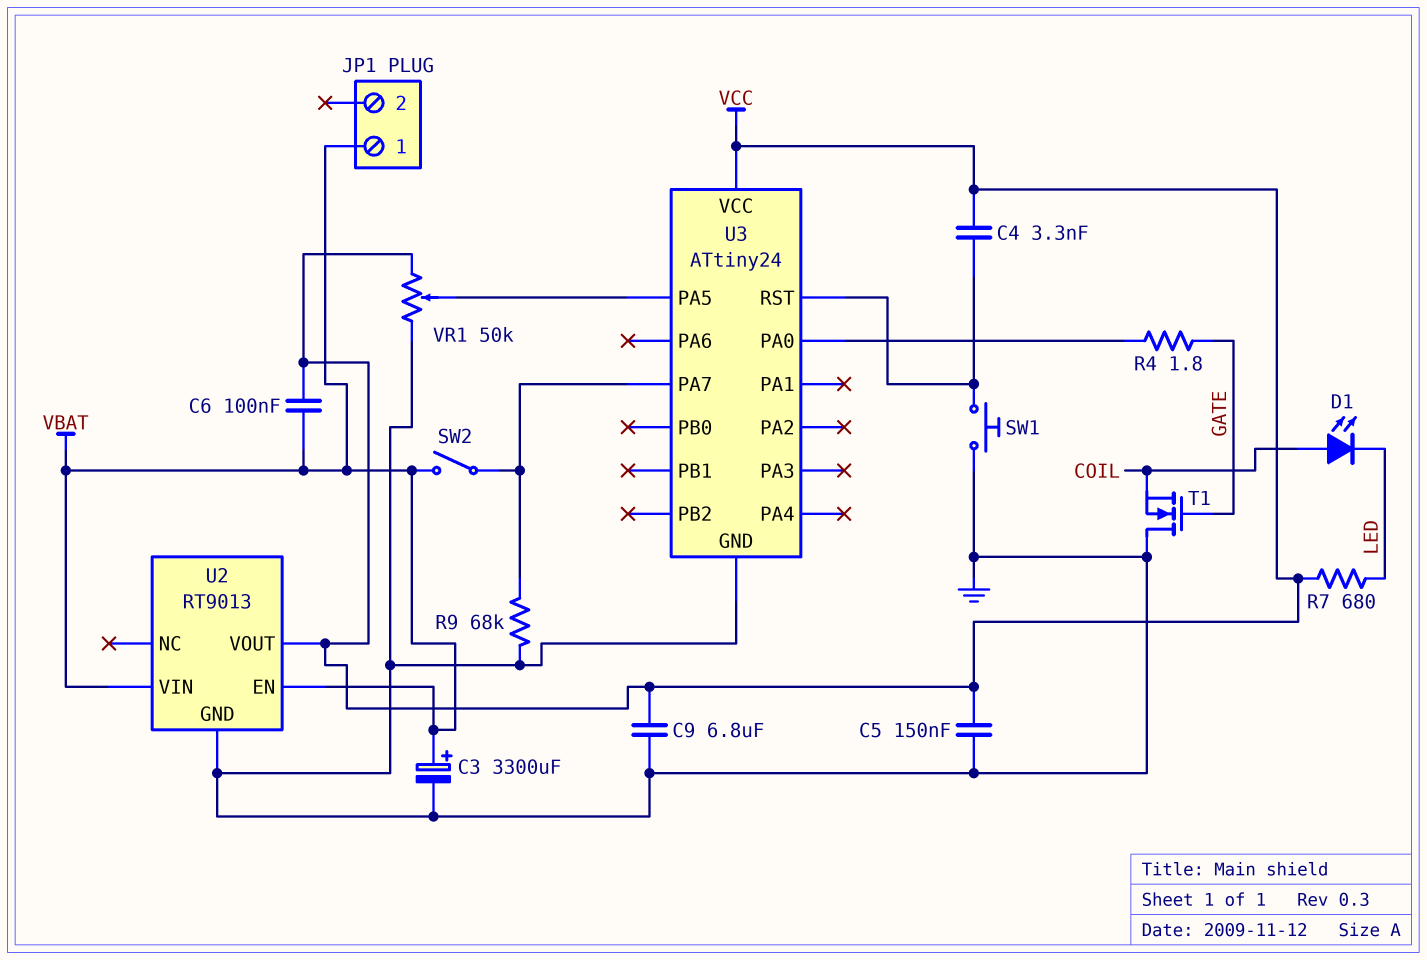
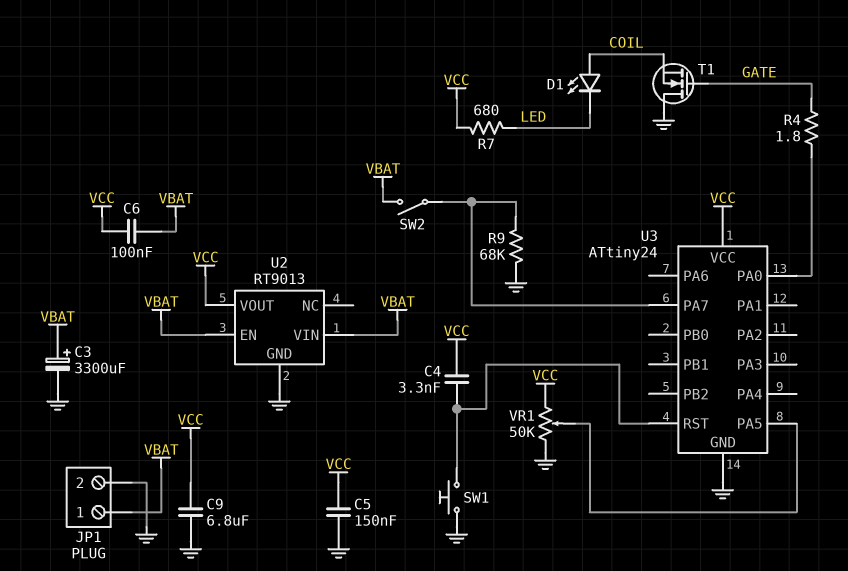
JP1 pin 2: none -> GND

